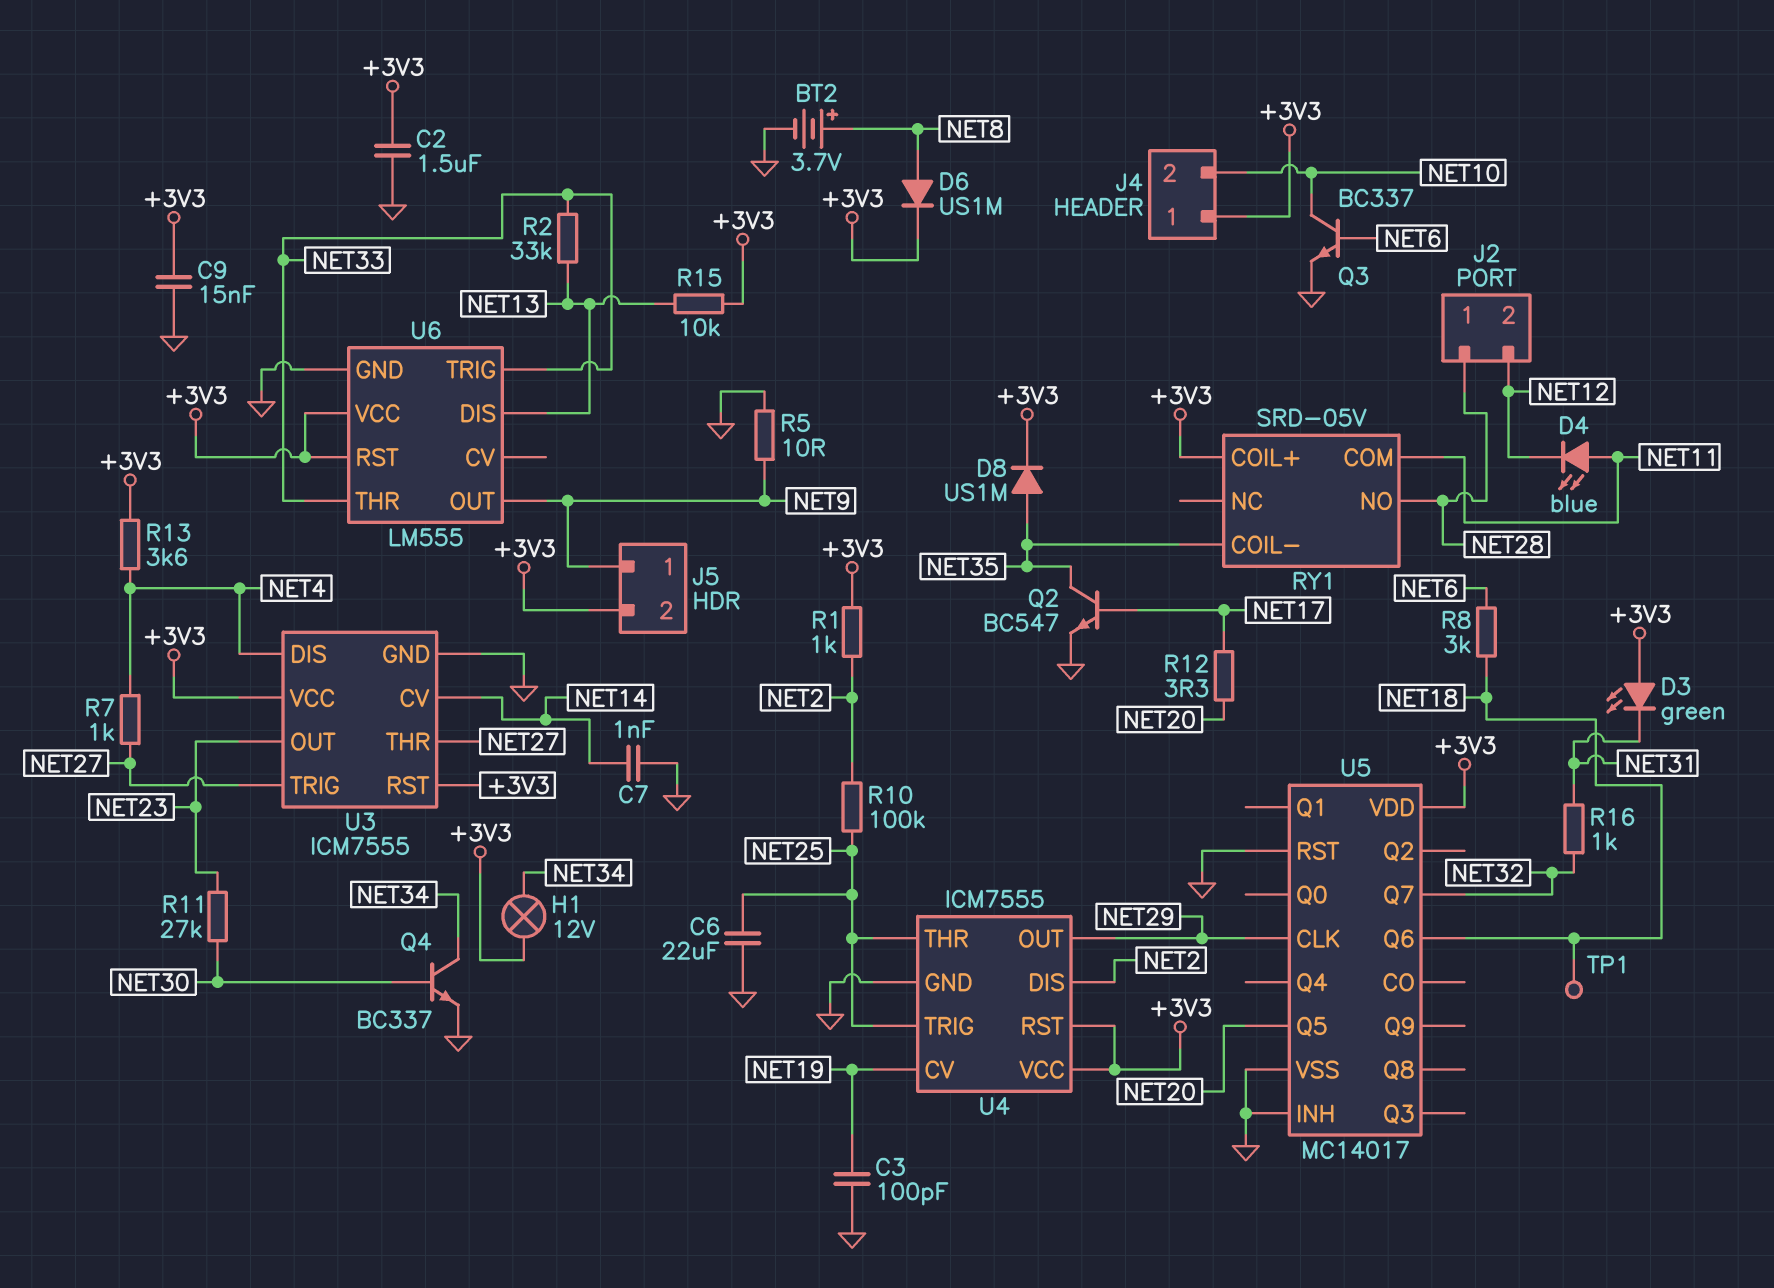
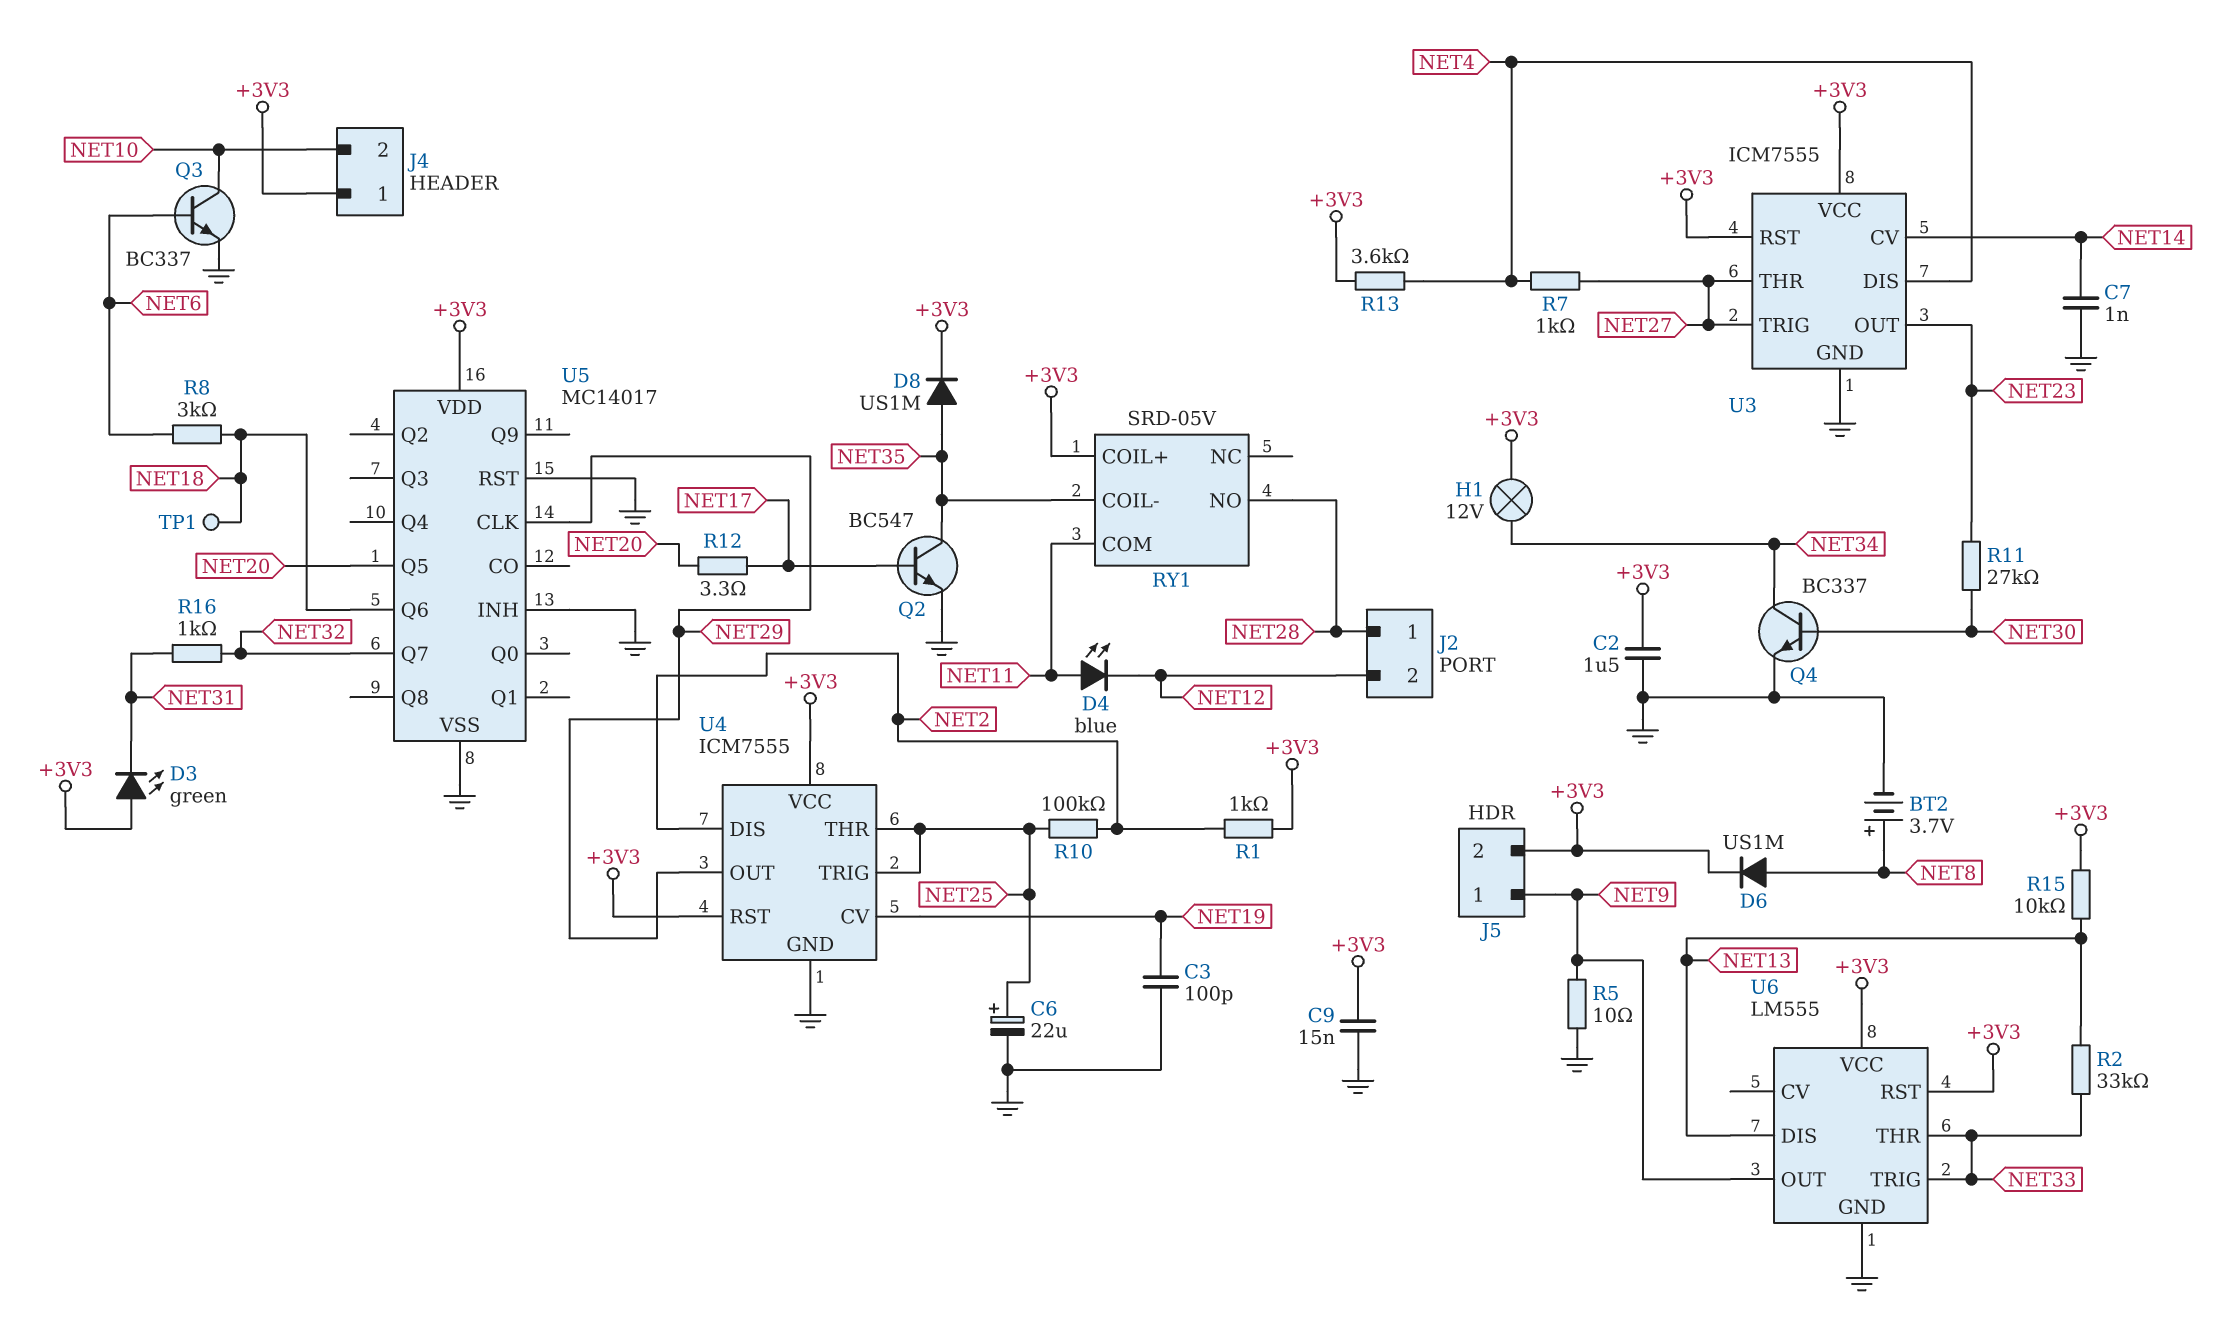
C6: 22uF (GND, NET25) -> 22uF (plus NET25, minus GND)

